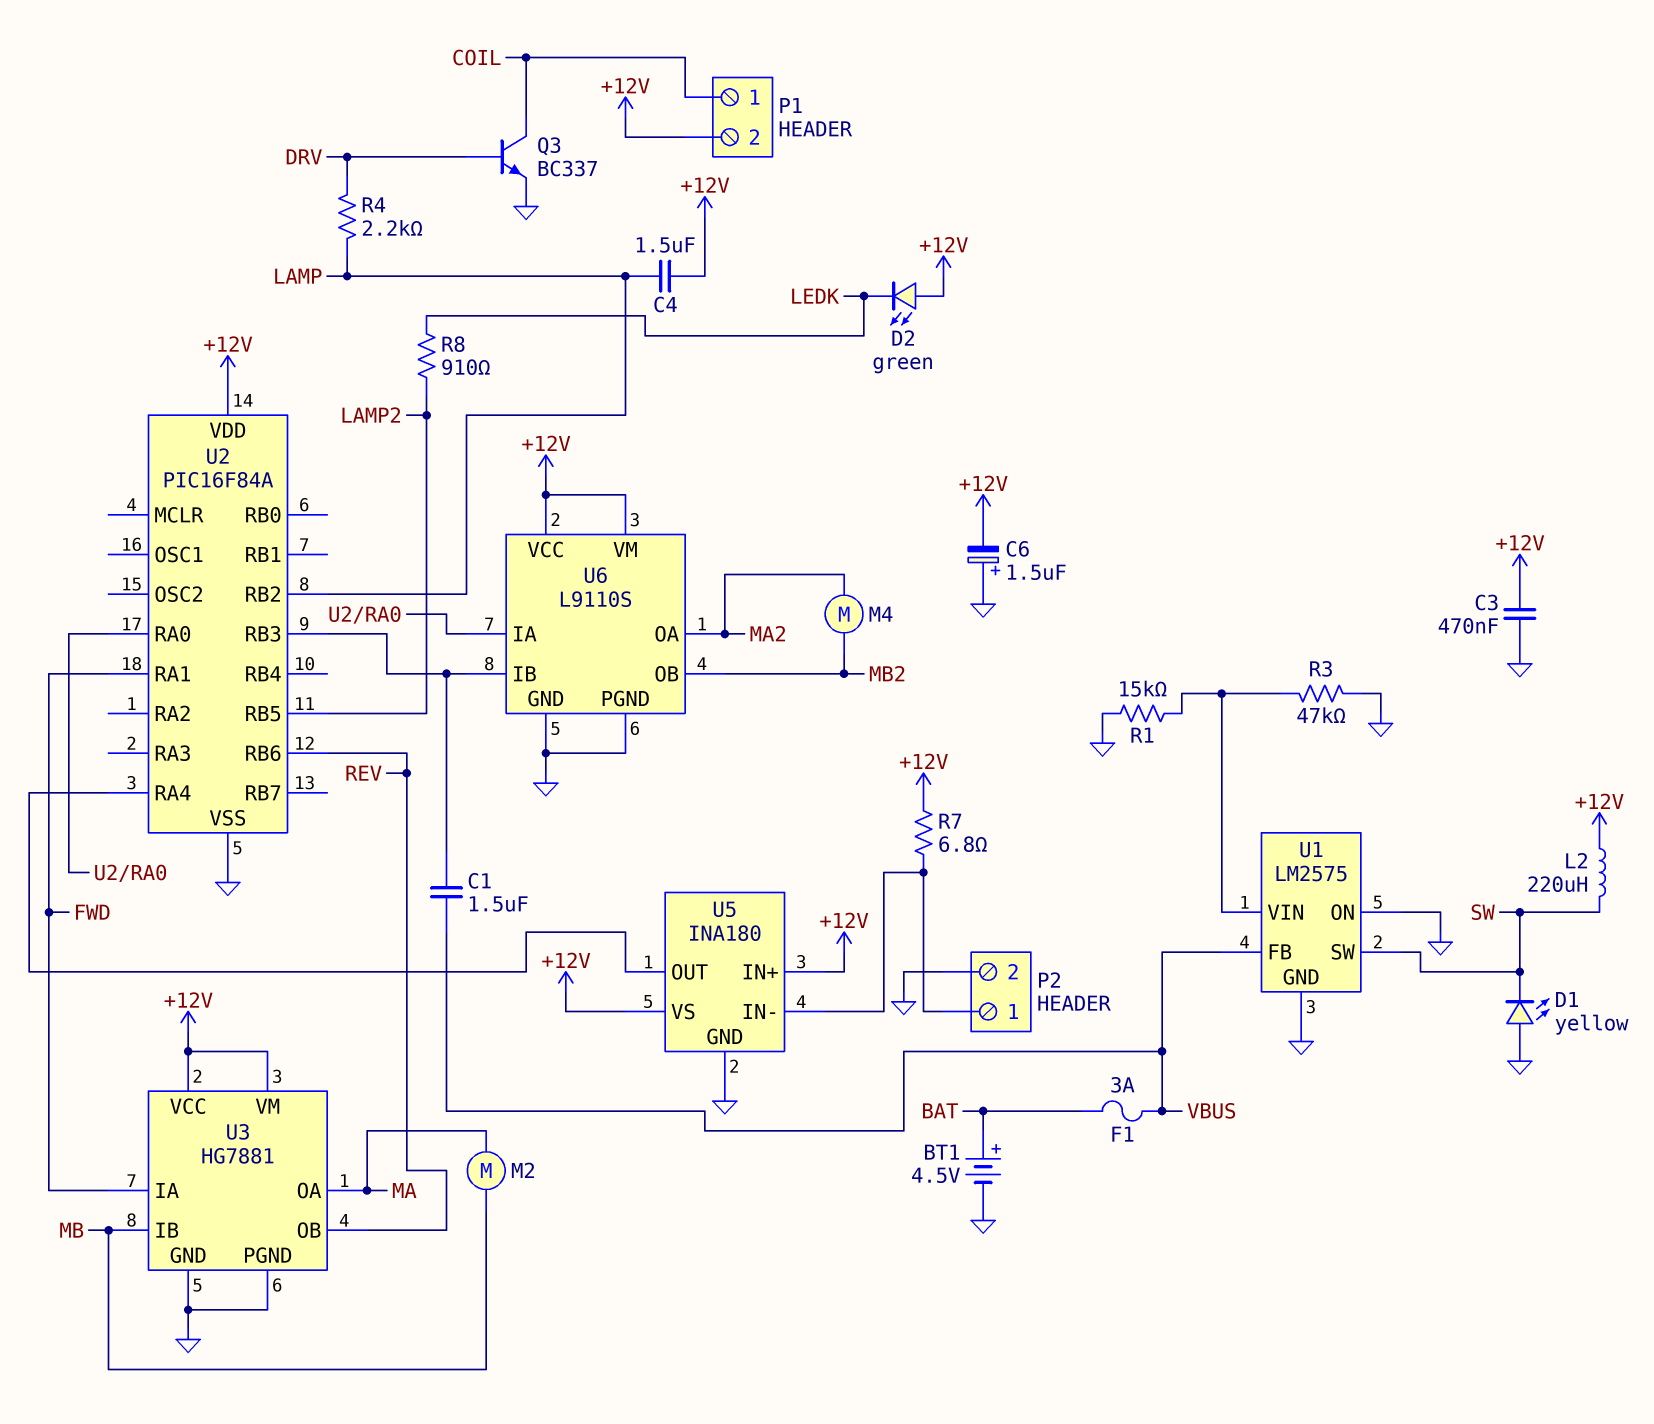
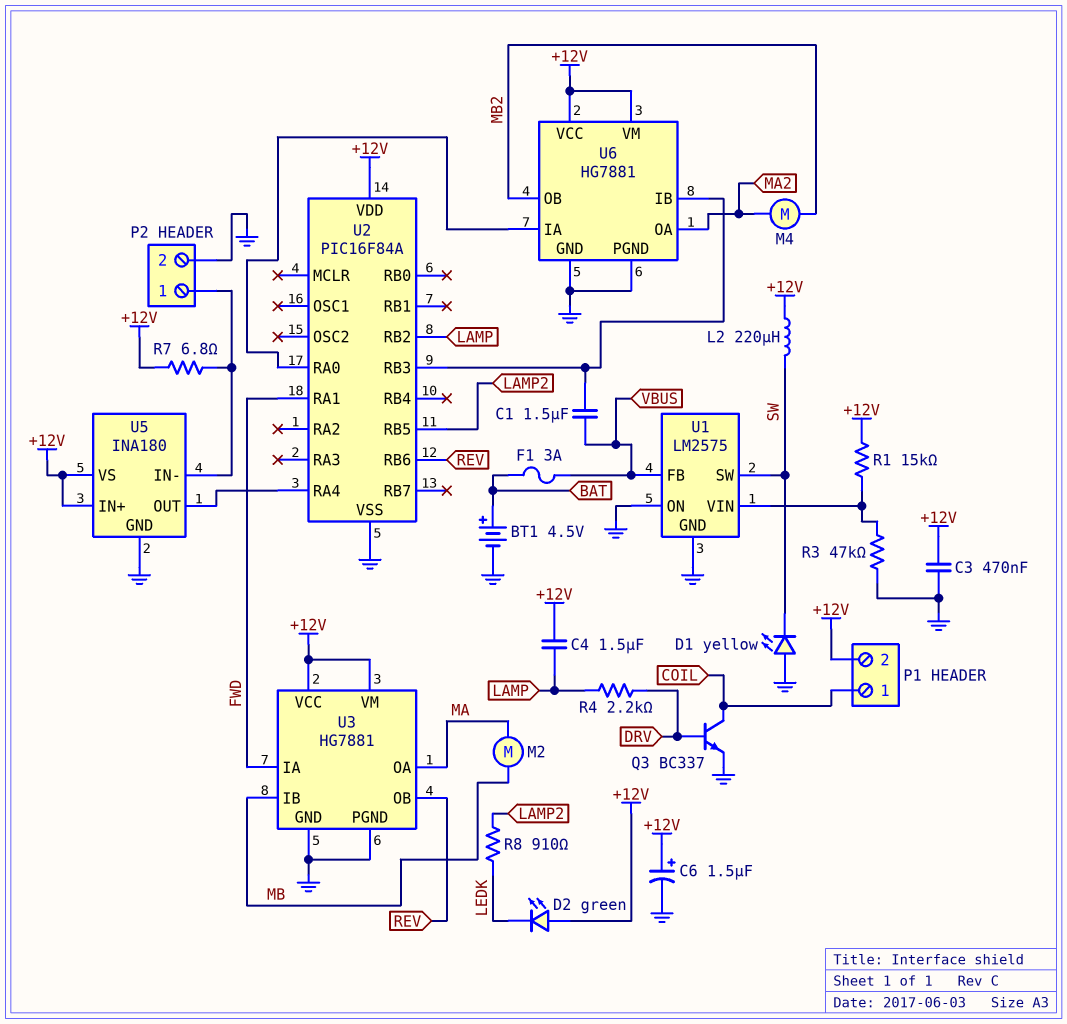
C6: 1.5uF (plus GND, minus +12V) -> 1.5uF (plus +12V, minus GND)
R1: 15k (GND, U1/VIN) -> 15k (+12V, U1/VIN)
U6: L9110S -> HG7881

